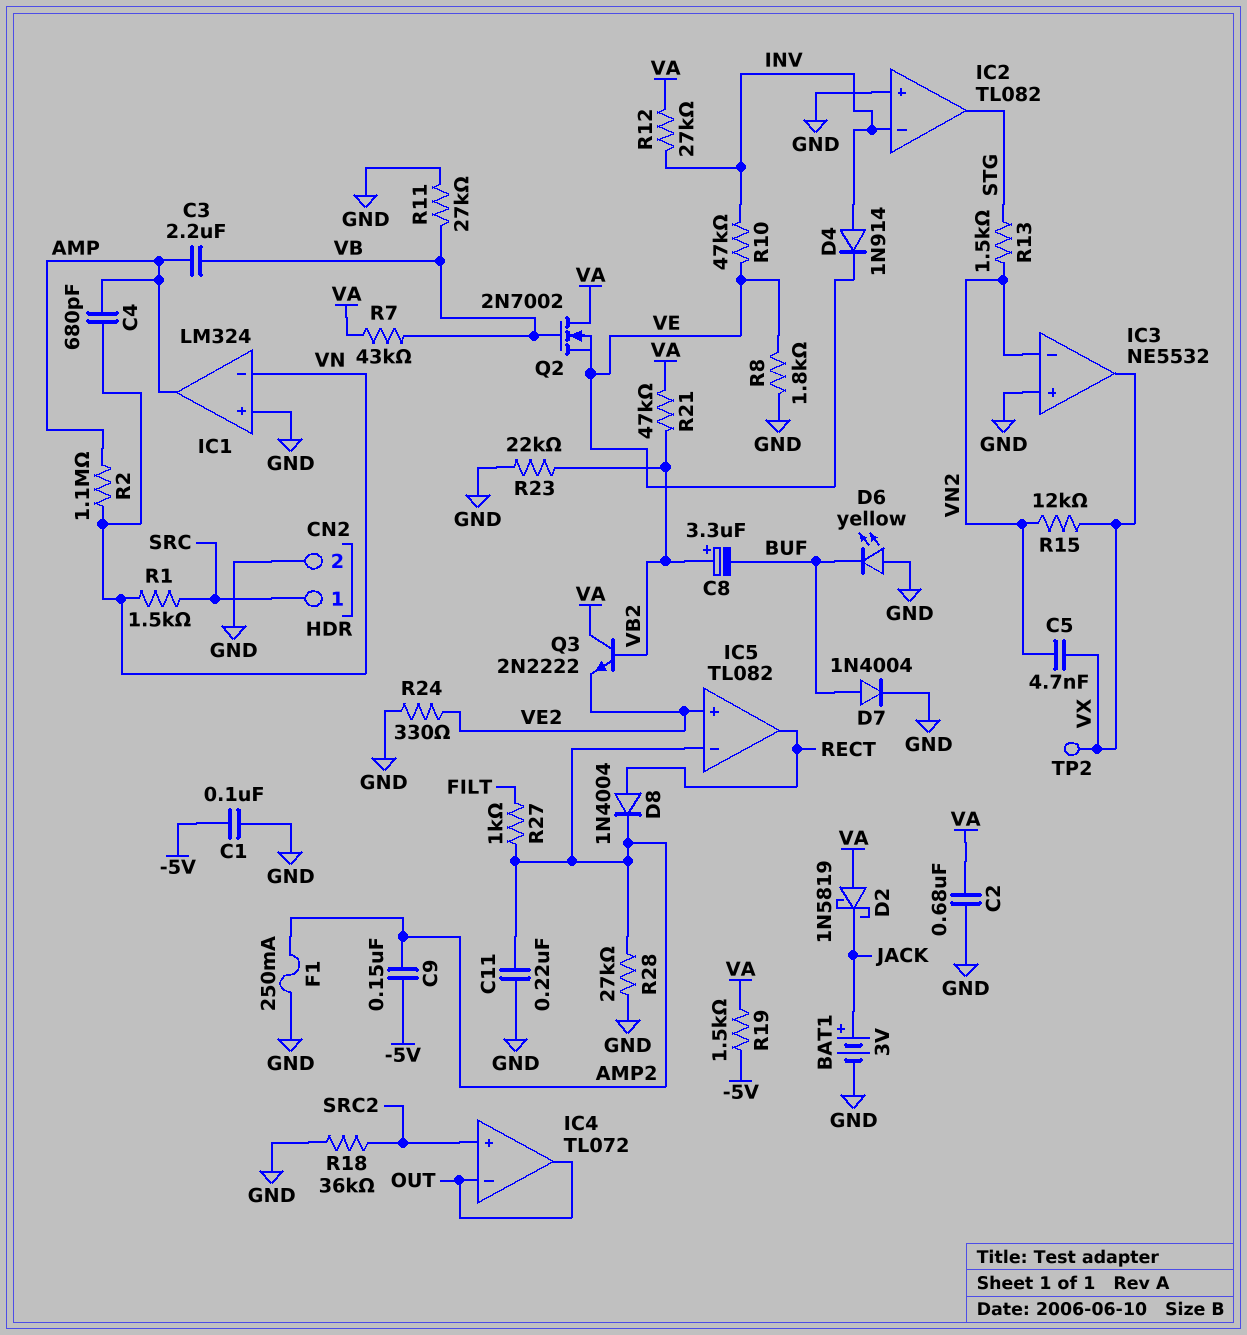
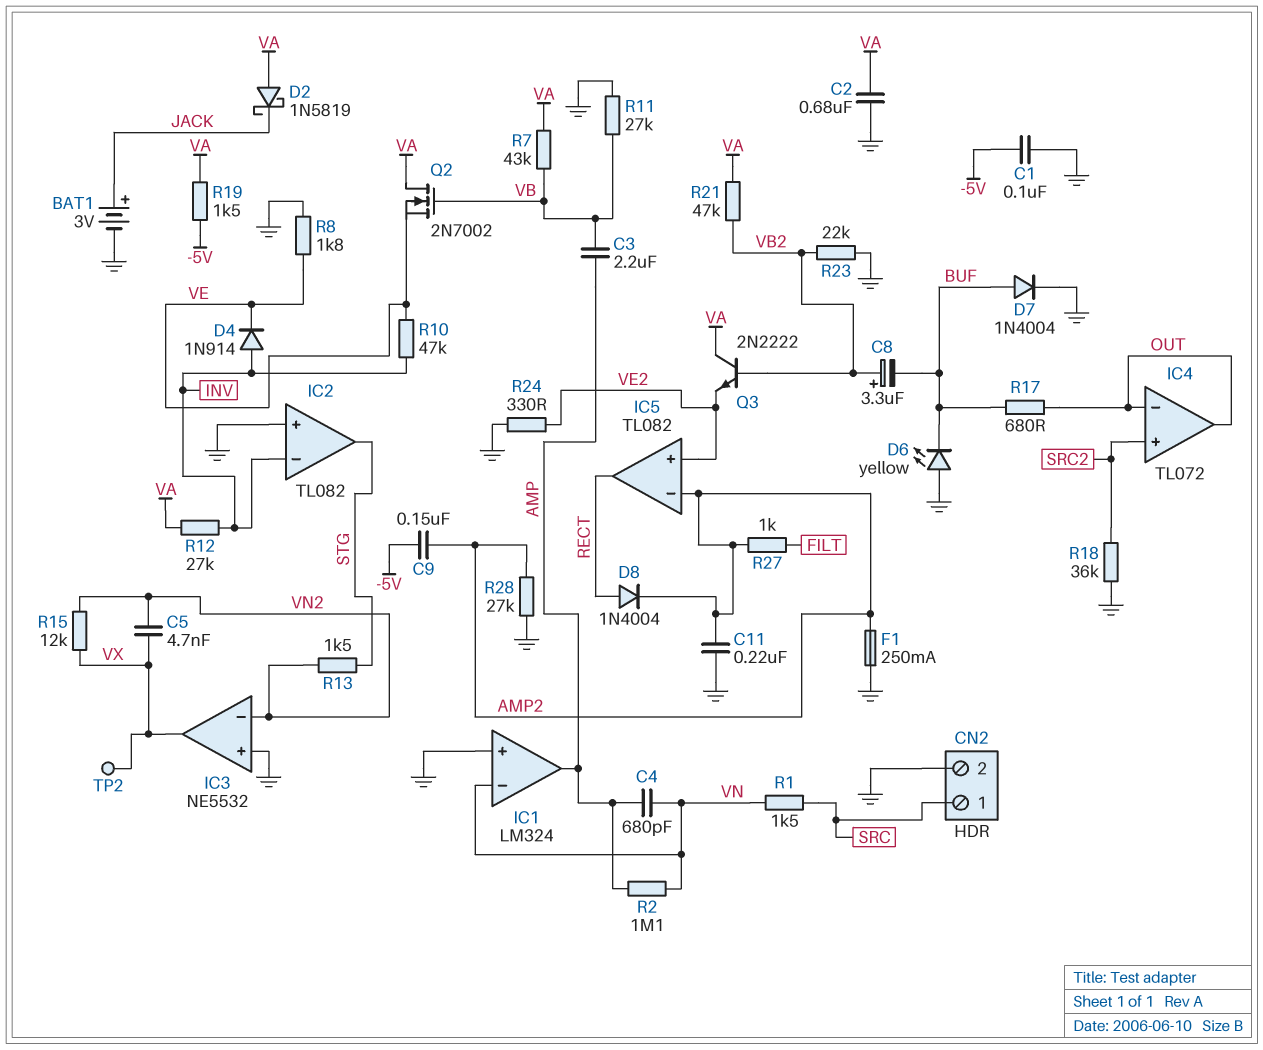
R17: none -> 680 (BUF, OUT)

